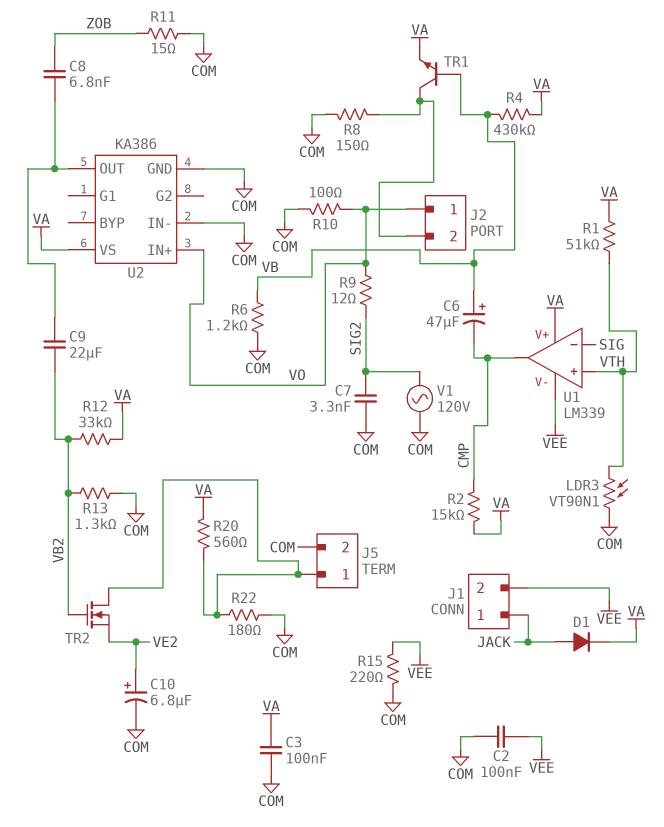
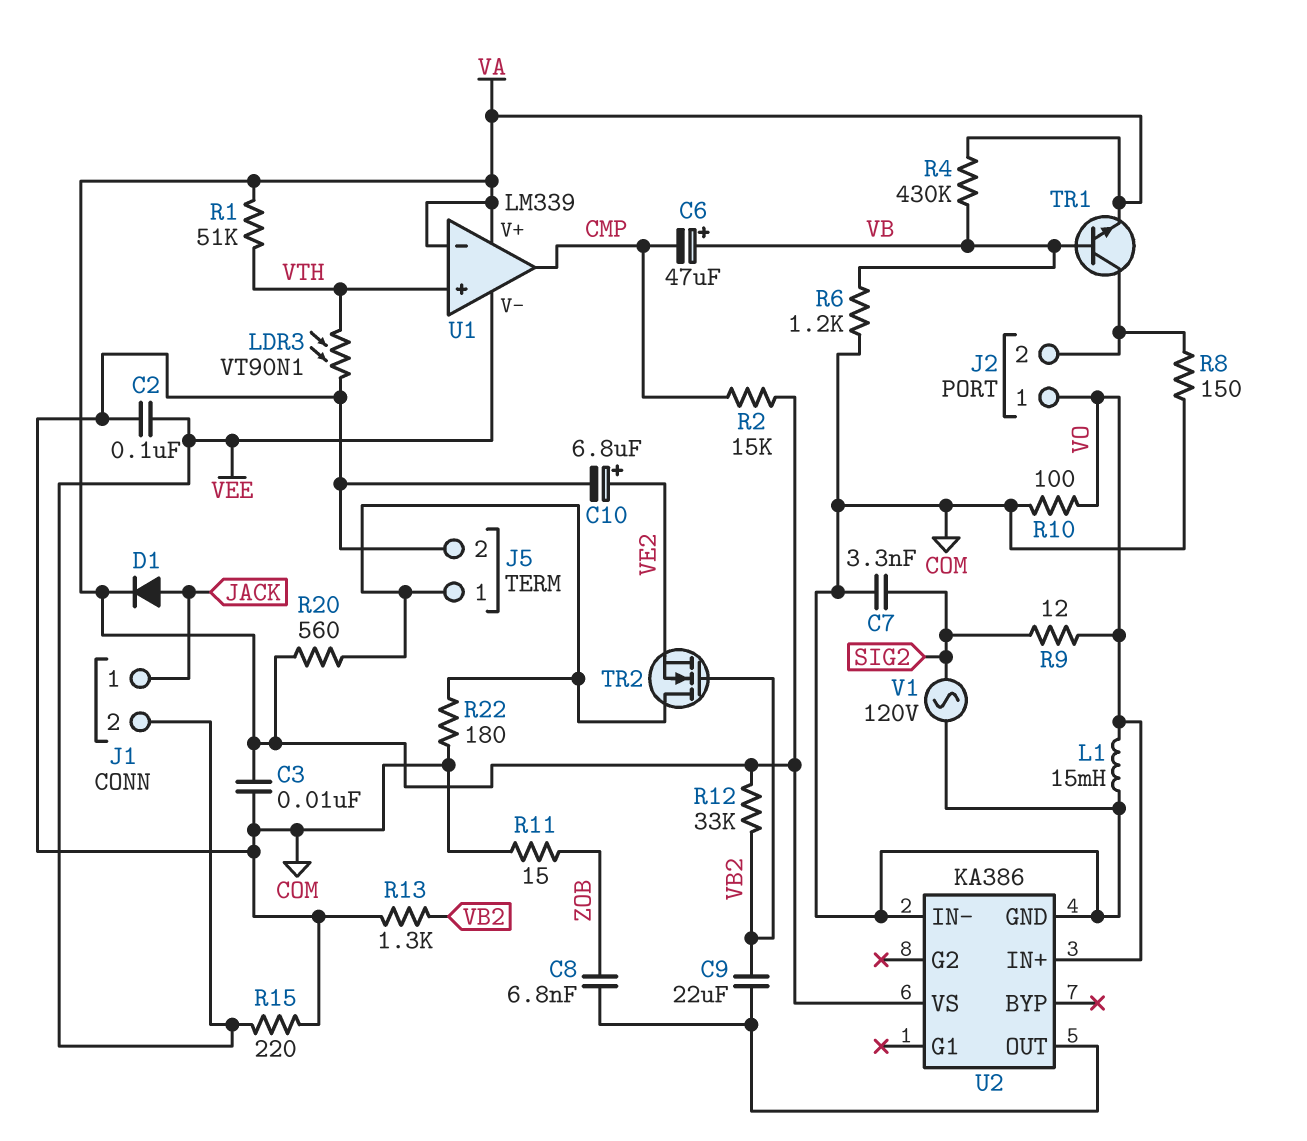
C3: 100nF (COM, VA) -> 10nF (COM, VA)
L1: none -> 15mH (COM, VO)
U1 pin in-: SIG -> VA

